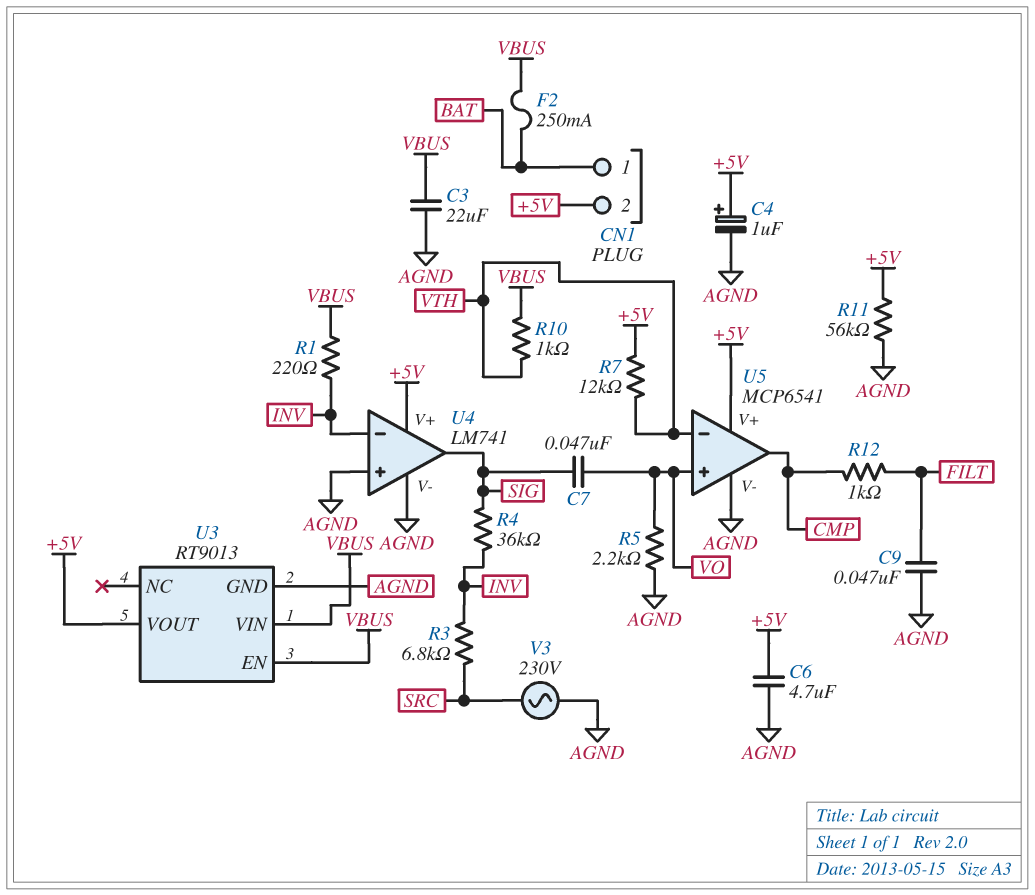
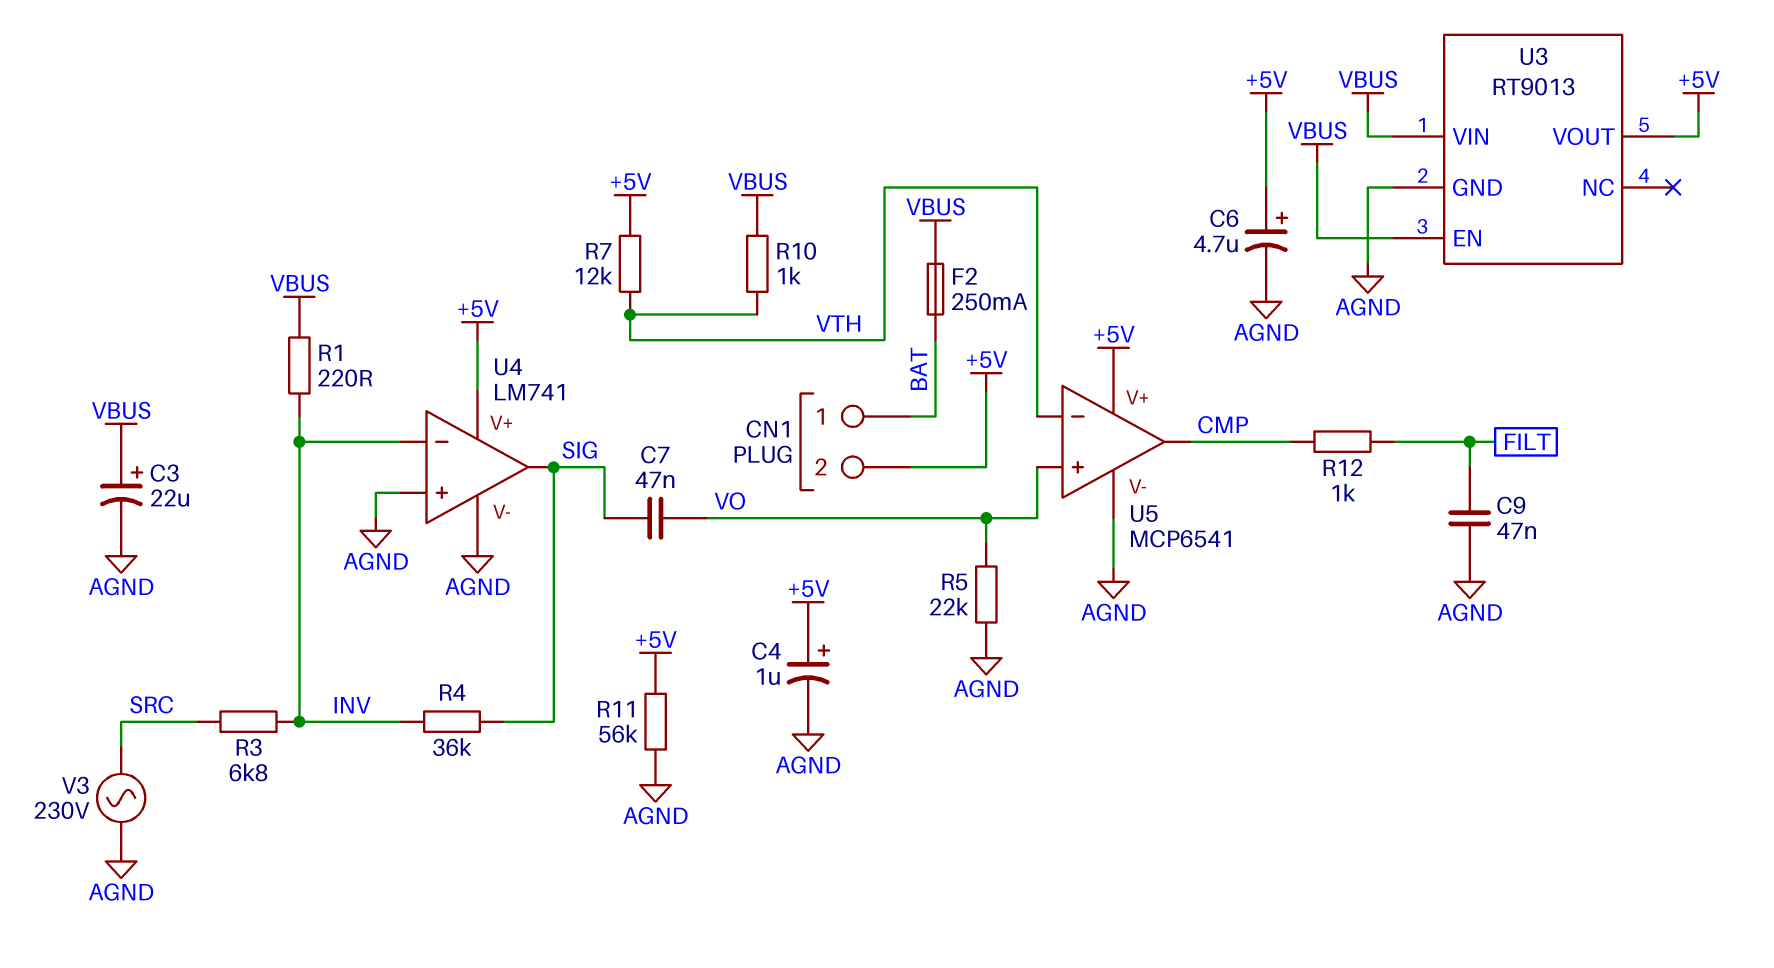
C3: 22uF (AGND, VBUS) -> 22uF (plus VBUS, minus AGND)
C6: 4.7uF (+5V, AGND) -> 4.7uF (plus +5V, minus AGND)
R5: 2.2k (AGND, VO) -> 22k (AGND, VO)

